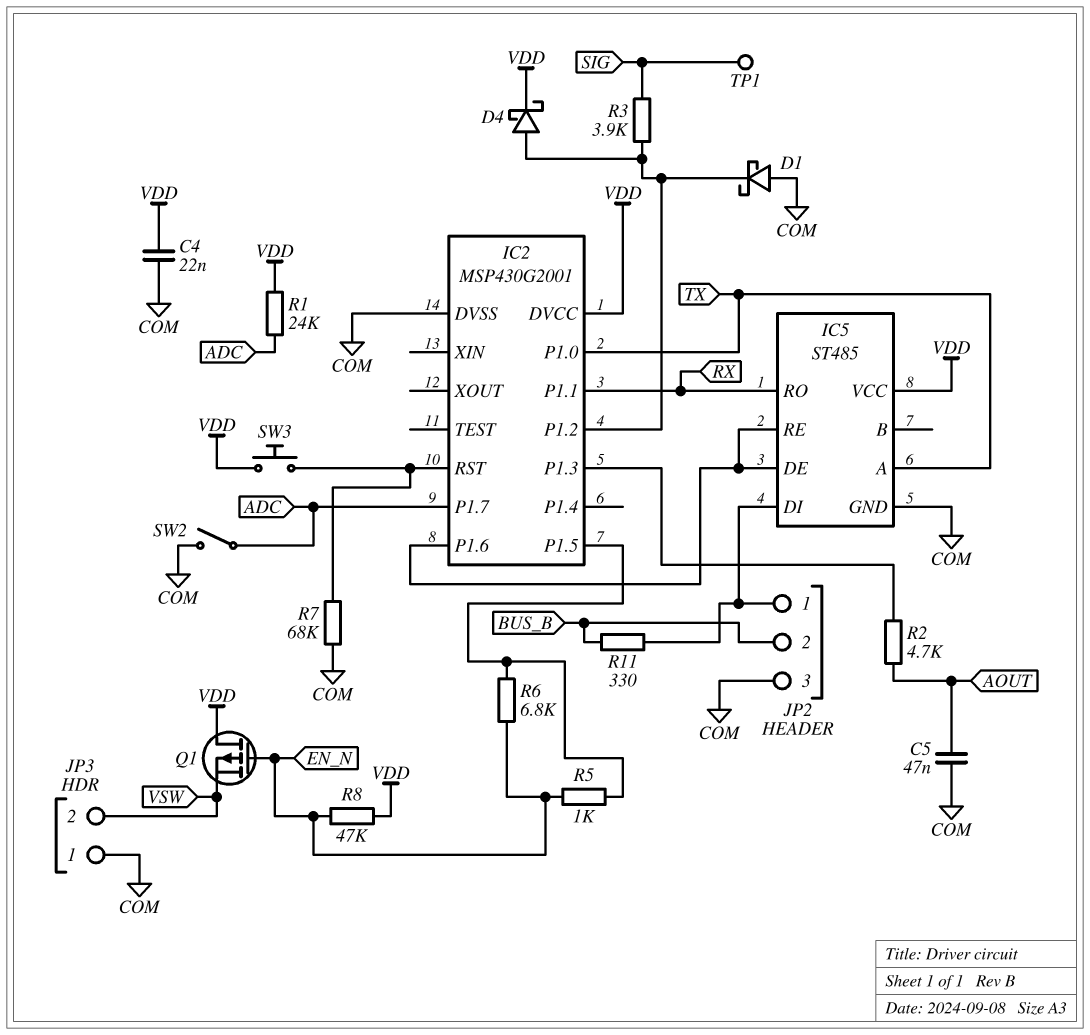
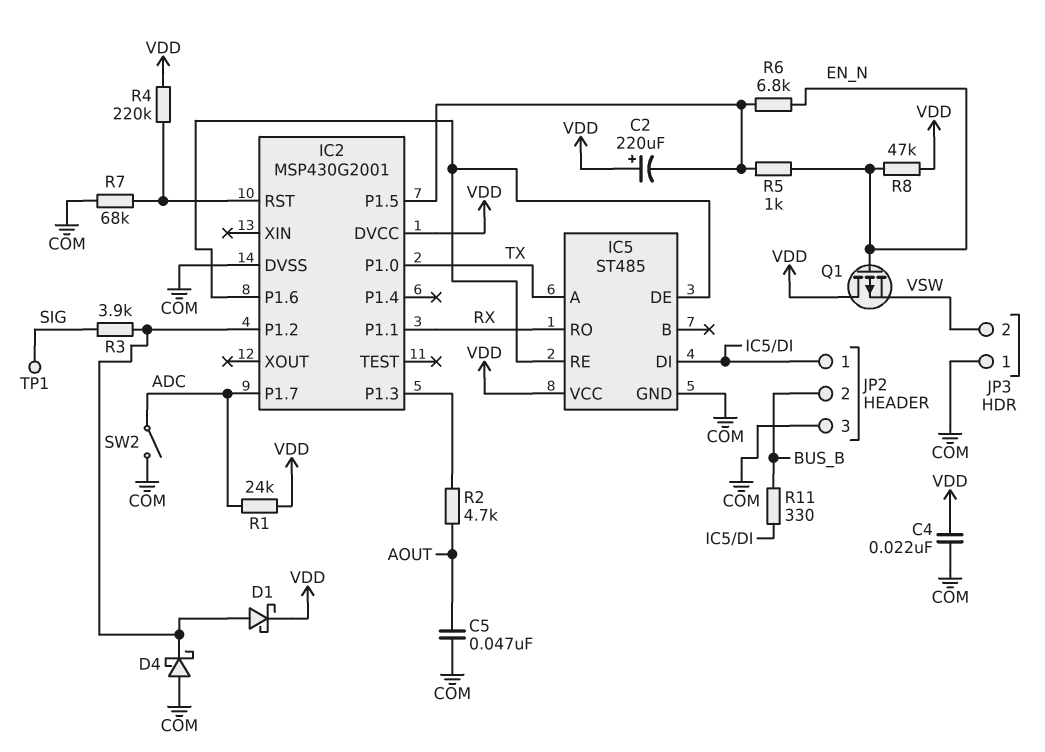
C2: none -> 220uF (plus VDD, minus IC2/P1.5)
D1: schottky (A COM, K IC2/P1.2) -> schottky (A IC2/P1.2, K VDD)
D4: schottky (A IC2/P1.2, K VDD) -> schottky (A COM, K IC2/P1.2)
R4: none -> 220k (IC2/RST, VDD)
SW3: button (IC2/RST, VDD) -> none

